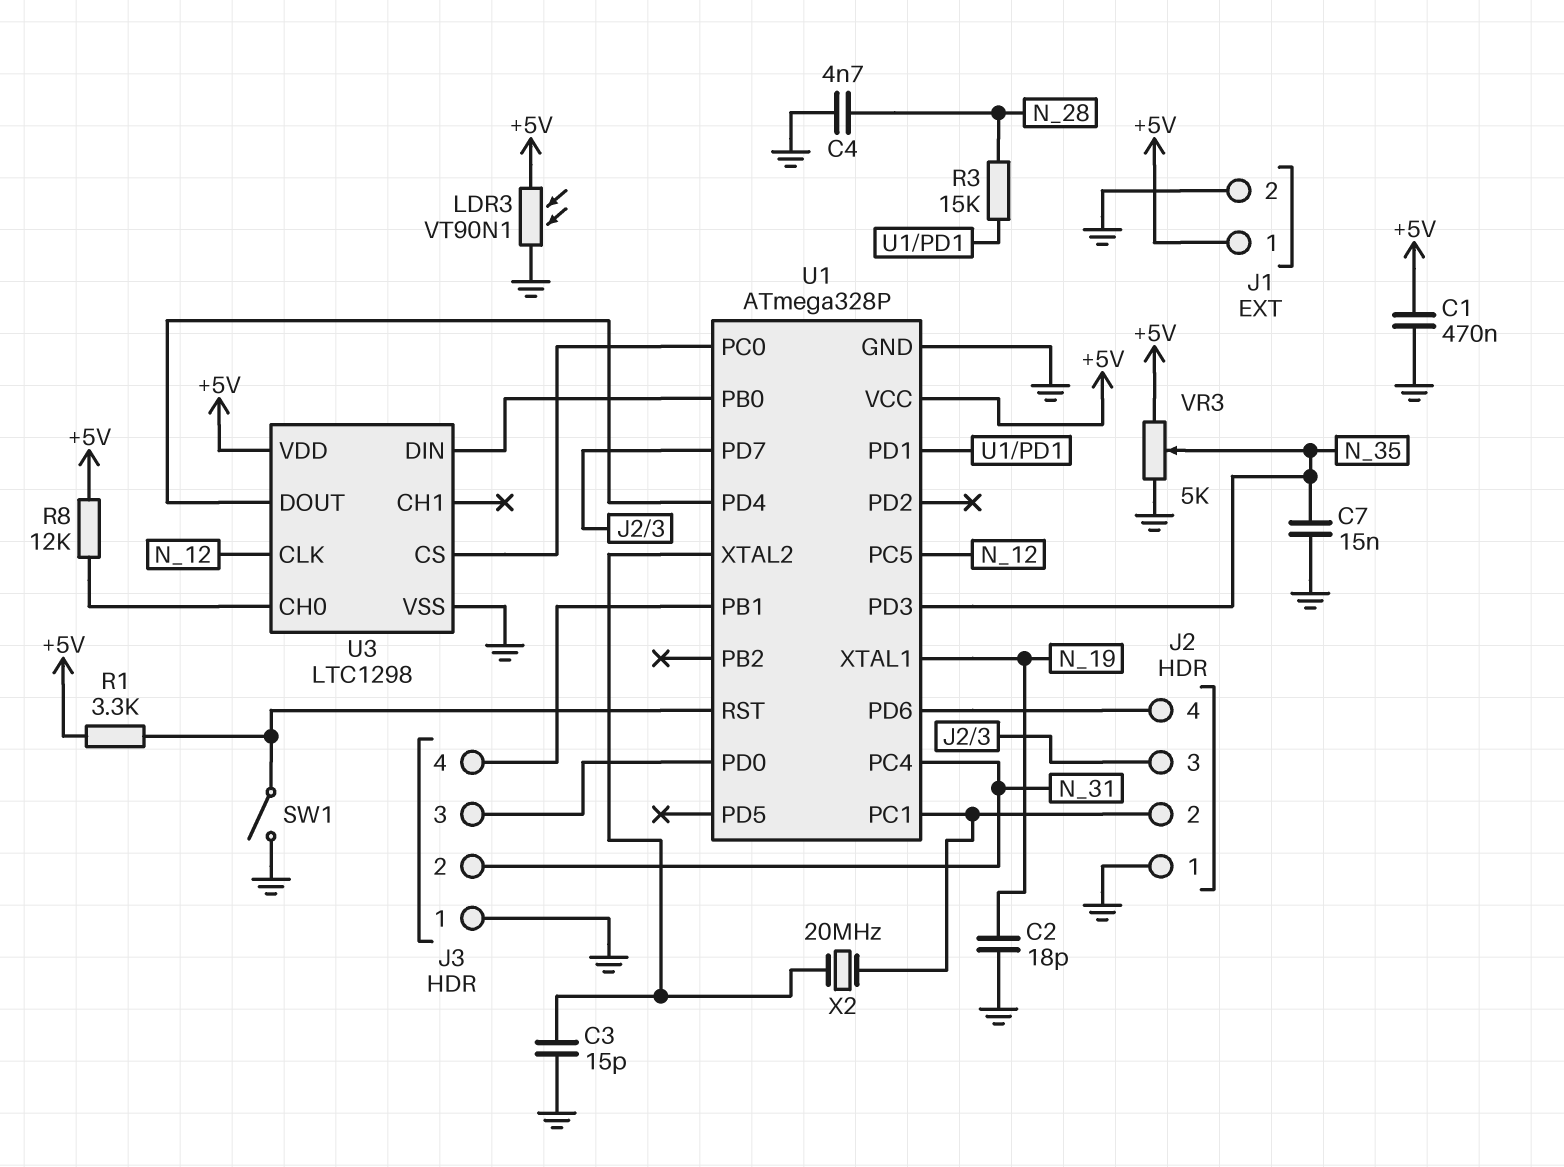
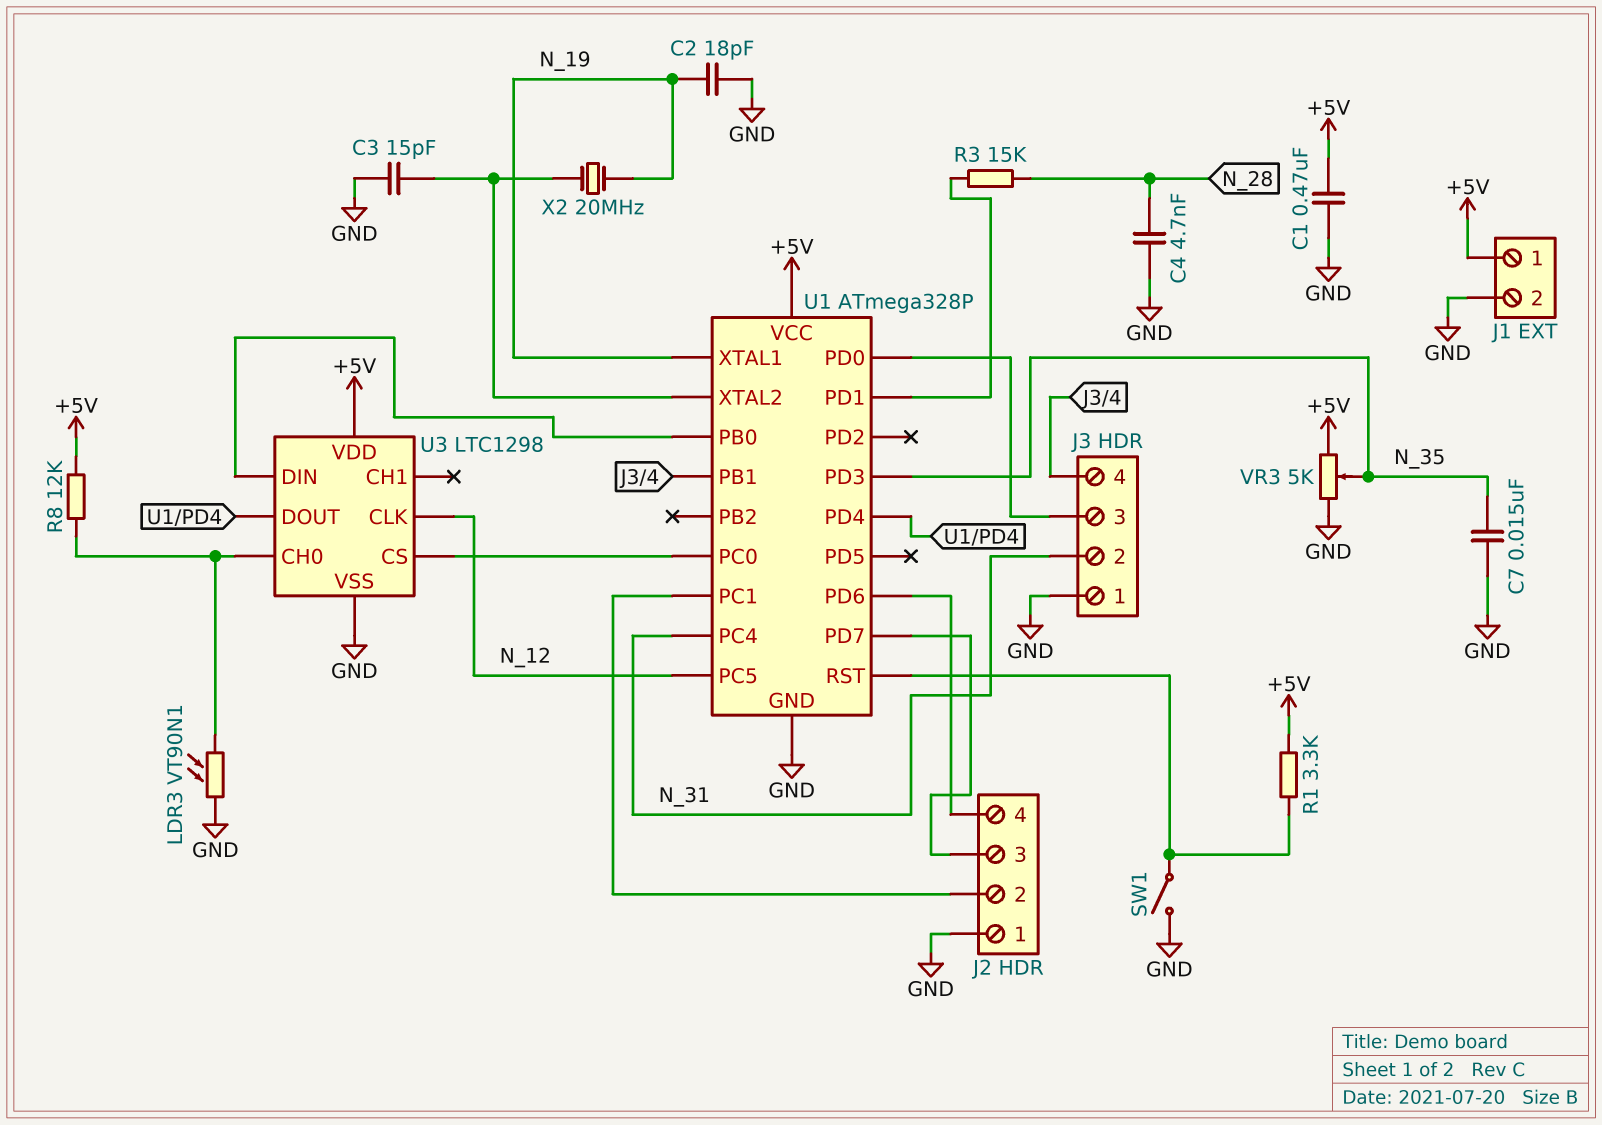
LDR3: VT90N1 (+5V, GND) -> VT90N1 (GND, U3/CH0)
X2: 20MHz (J2/2, U1/XTAL2) -> 20MHz (N_19, U1/XTAL2)

